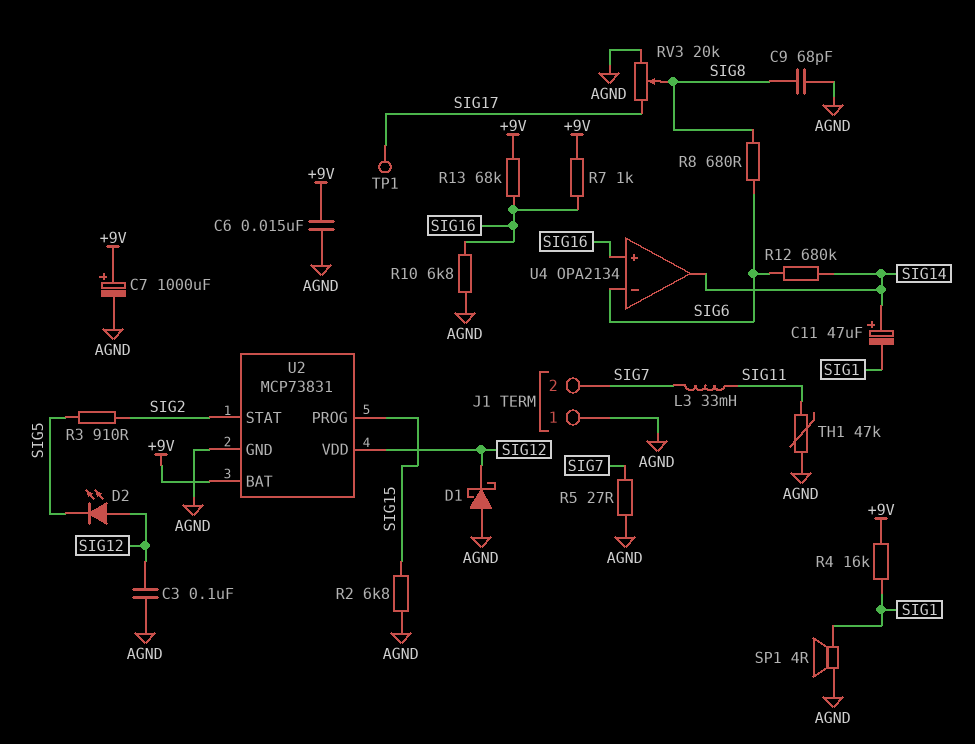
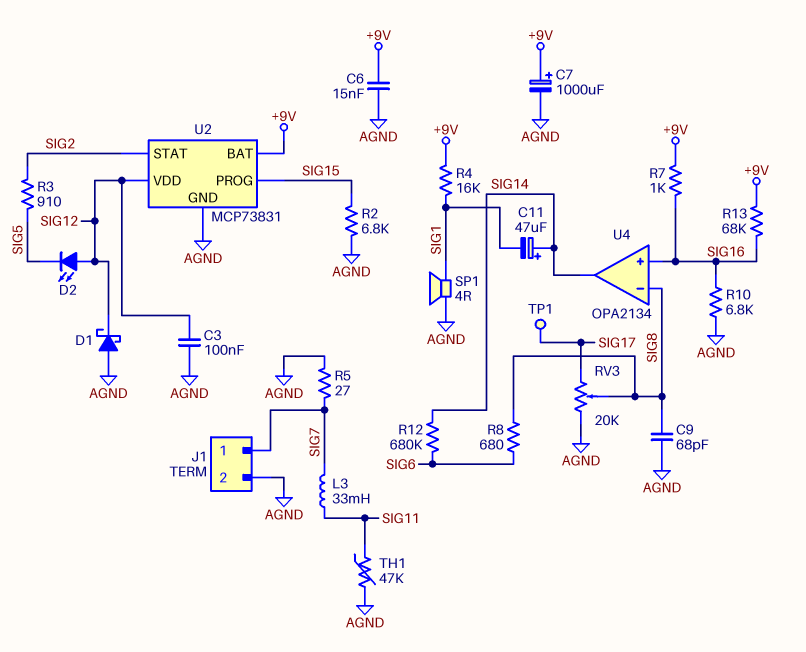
J1 pin 1: AGND -> SIG7
J1 pin 2: SIG7 -> AGND
U4 pin in-: SIG6 -> SIG8

